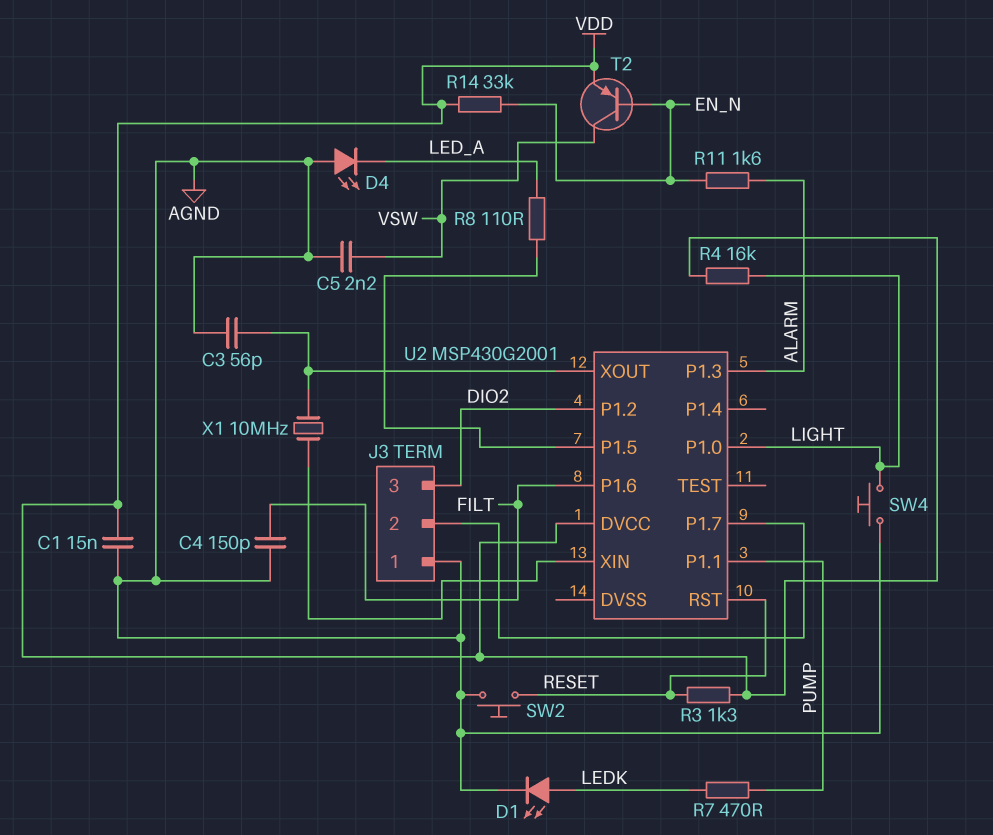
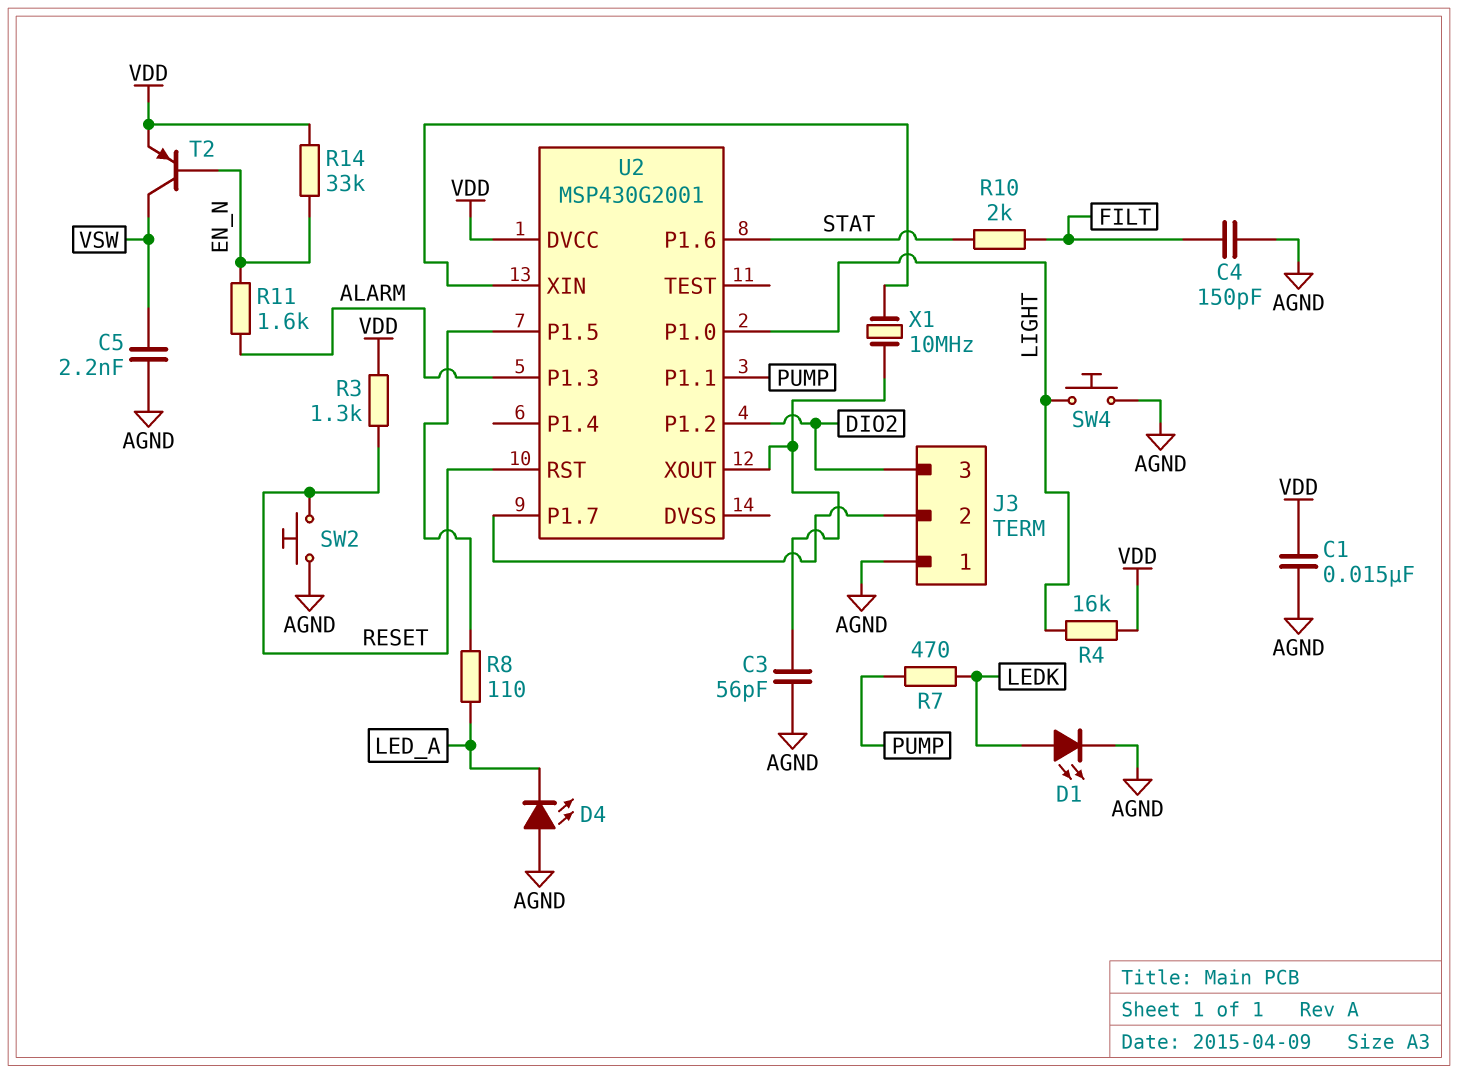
R10: none -> 2k (FILT, STAT)
U2 pin P1.6: FILT -> STAT

